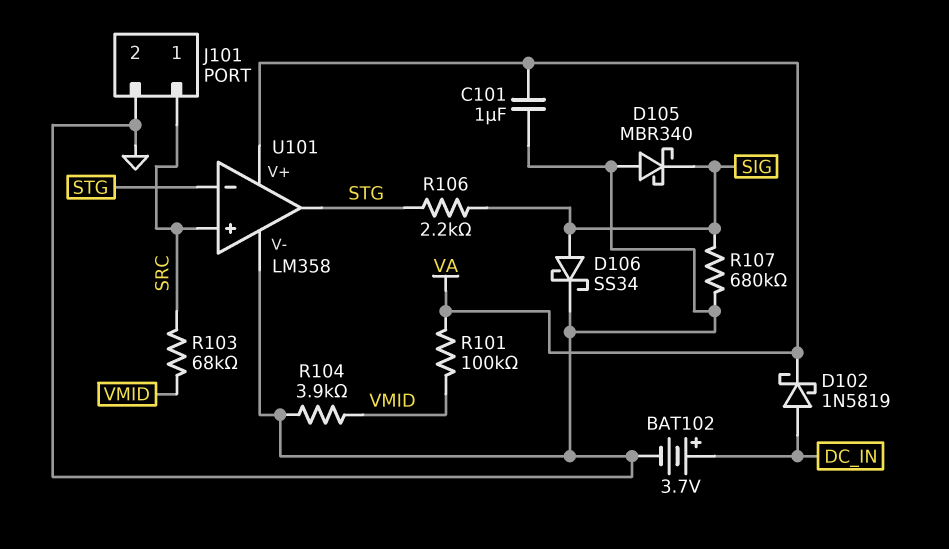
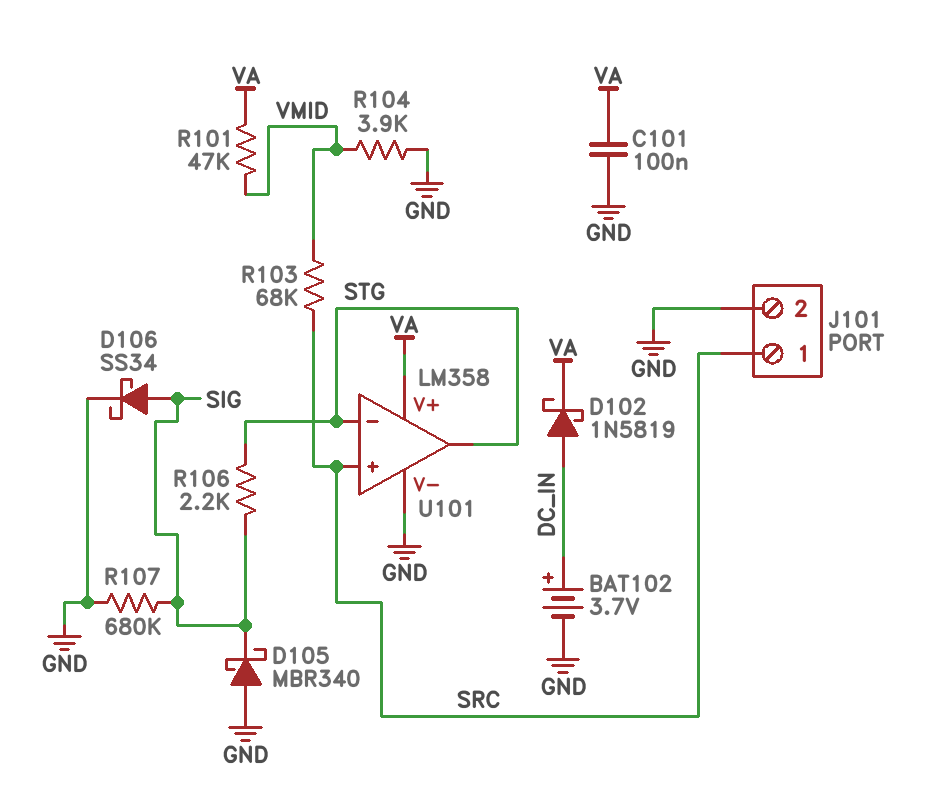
C101: 1uF (GND, VA) -> 100nF (GND, VA)
R101: 100k (VA, VMID) -> 47k (VA, VMID)

